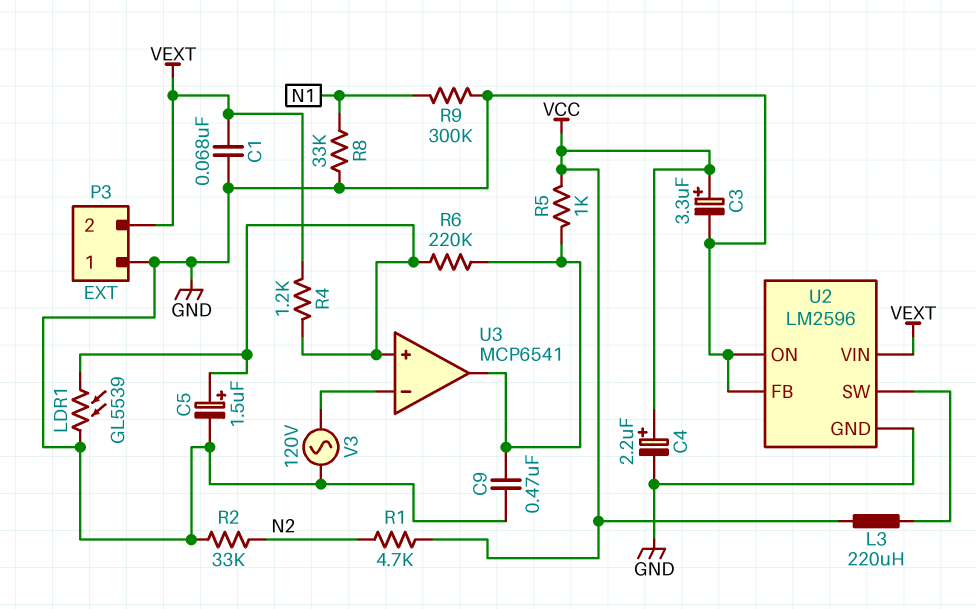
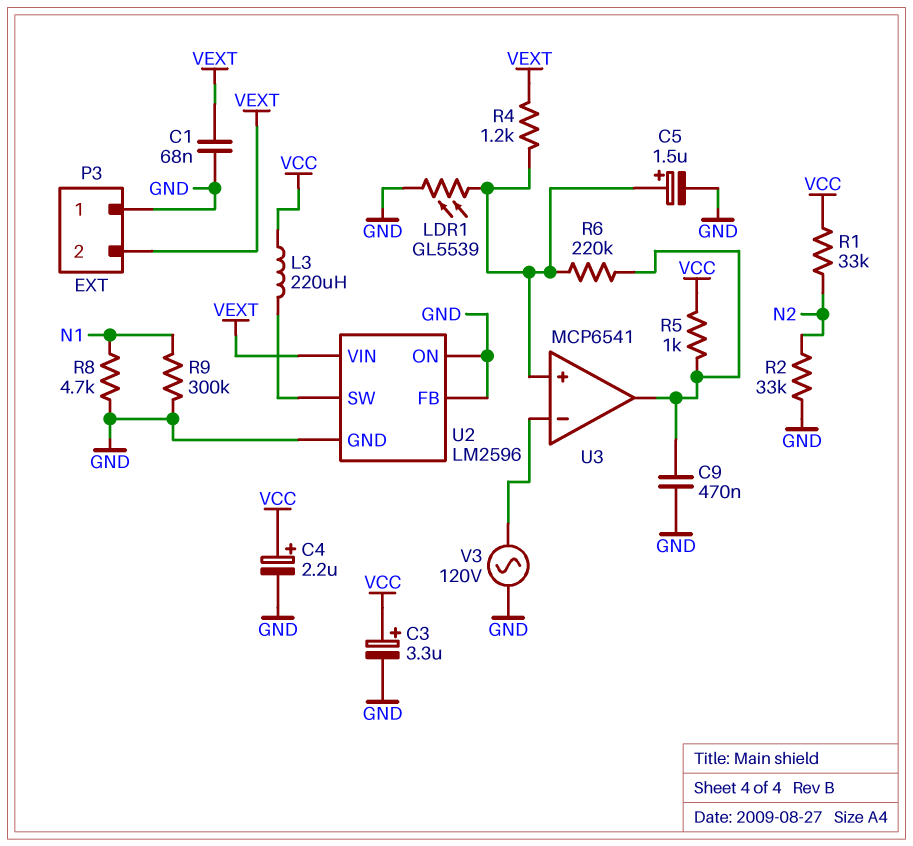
R1: 4.7k (N2, VCC) -> 33k (N2, VCC)
R8: 33k (GND, N1) -> 4.7k (GND, N1)

